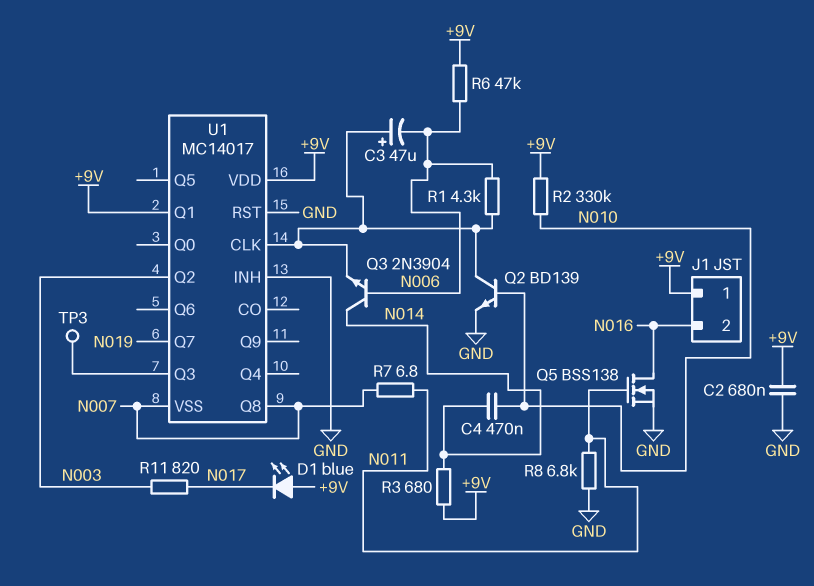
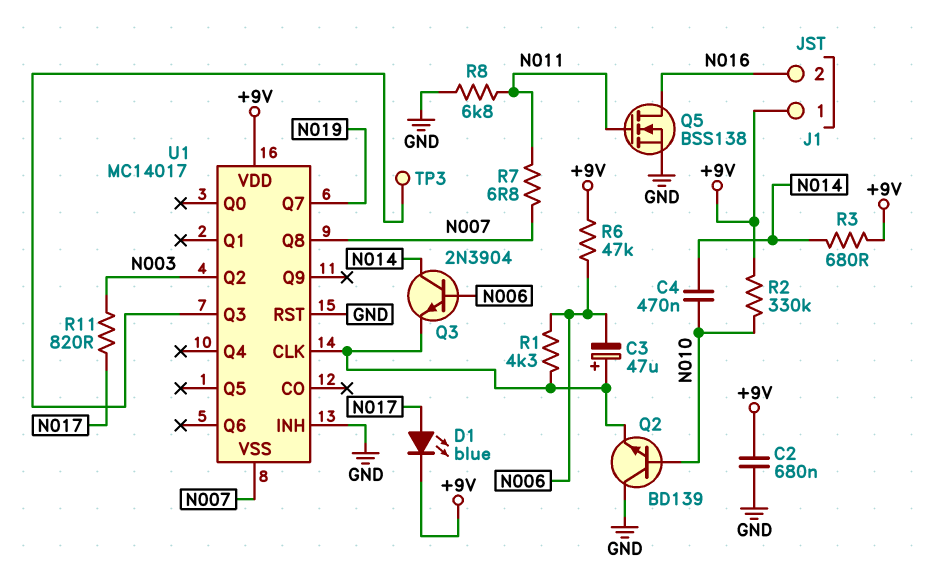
D1: LED blue (A +9V, K N017) -> LED blue (A N017, K +9V)
Q2: NPN BD139 (B N010, C U1/CLK, E GND) -> NPN BD139 (B N010, C GND, E U1/CLK)
U1 pin Q1: +9V -> none

